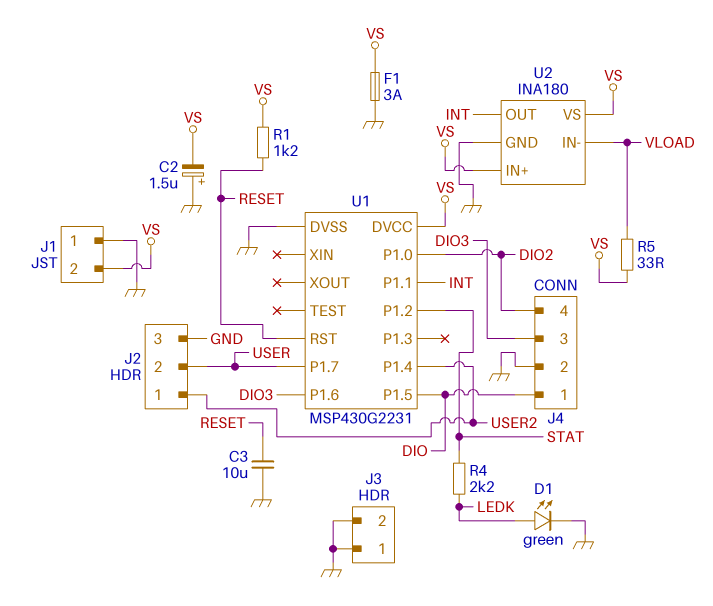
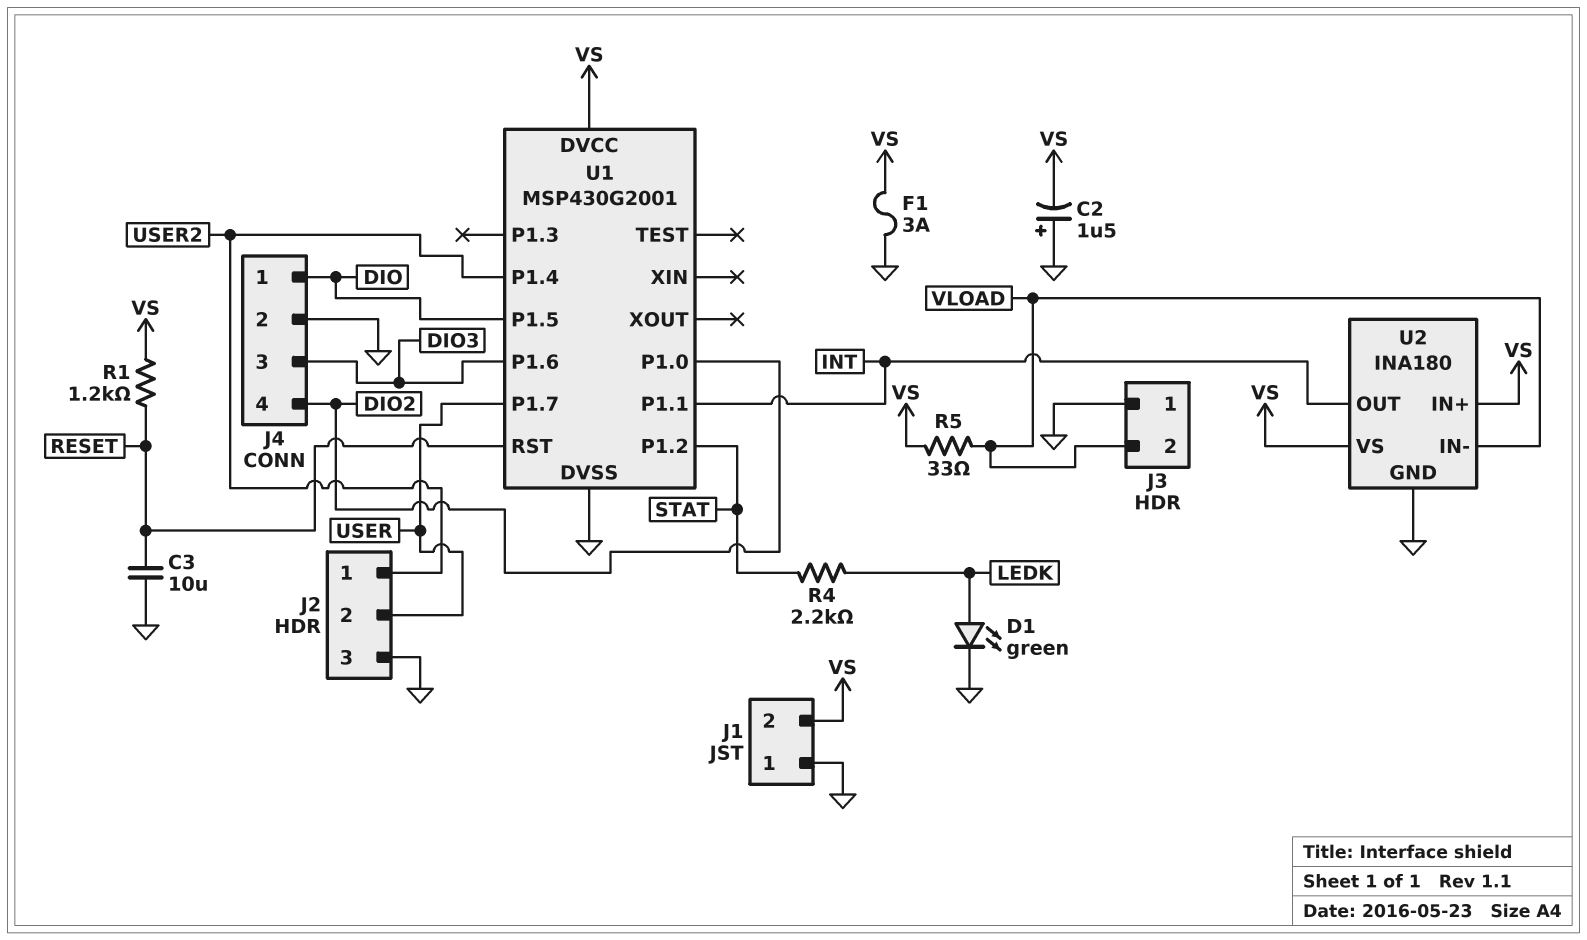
J3 pin 2: GND -> VLOAD
U1: MSP430G2231 -> MSP430G2001

